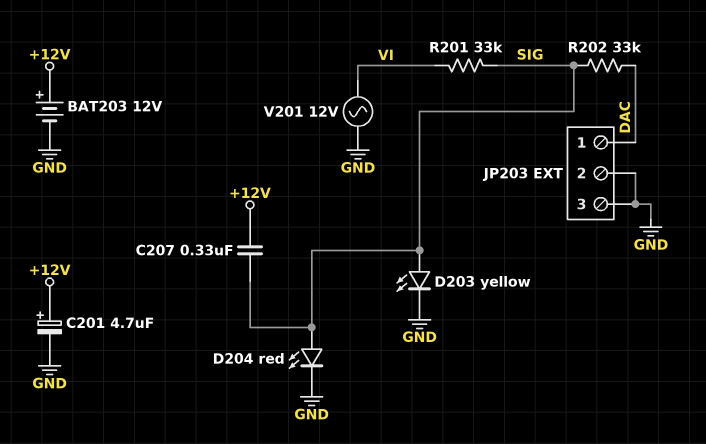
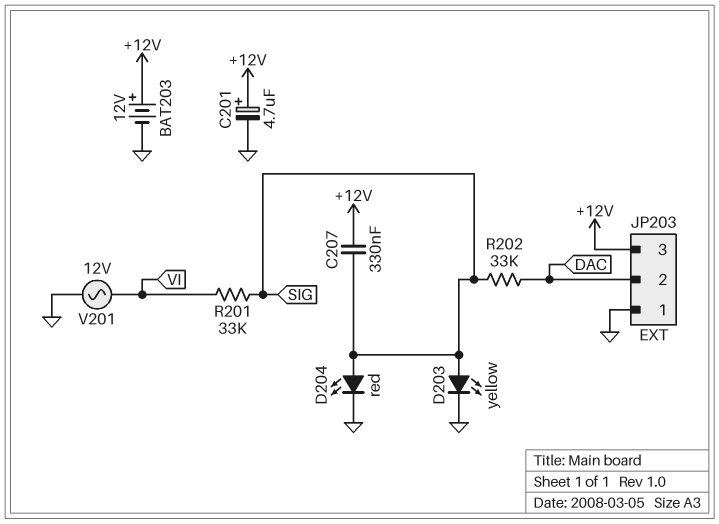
JP203 pin 1: DAC -> GND
JP203 pin 2: GND -> DAC
JP203 pin 3: GND -> +12V

